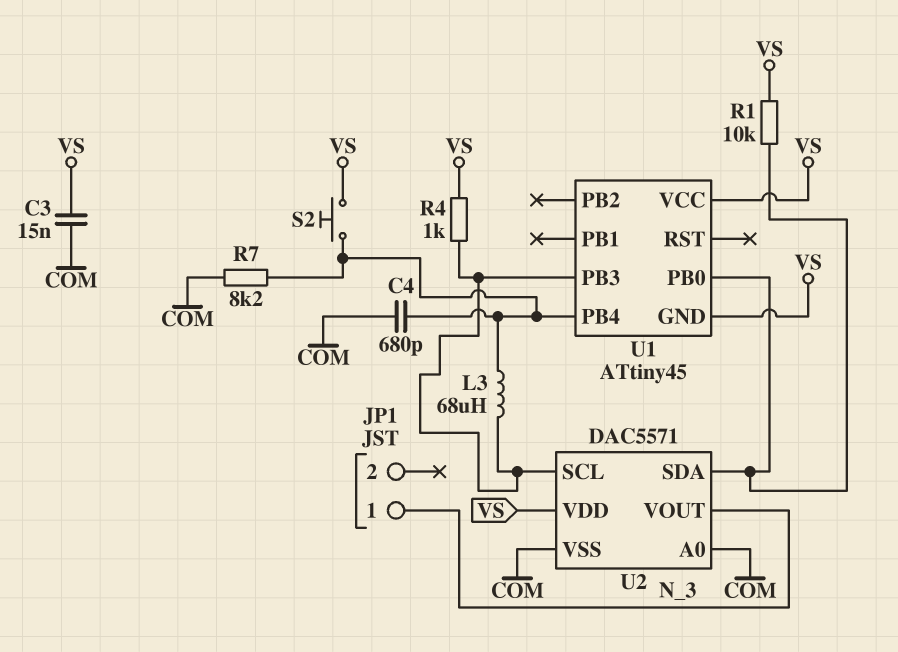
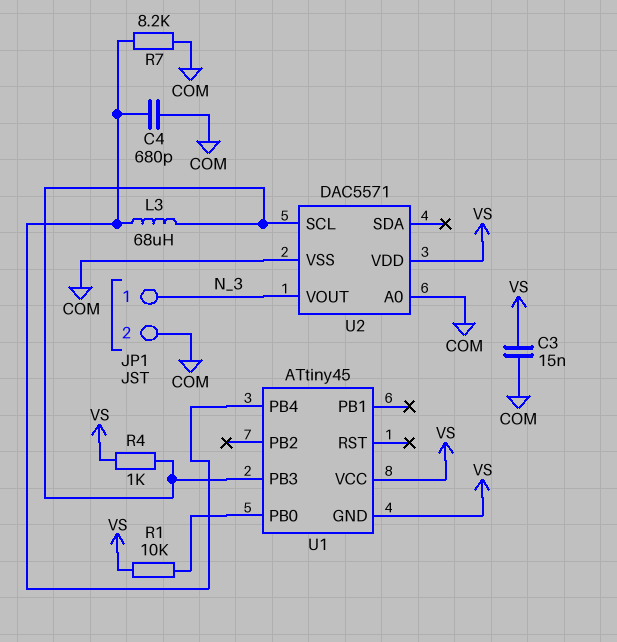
JP1 pin 2: none -> COM
S2: button (U1/PB4, VS) -> none
U2 pin SDA: U1/PB0 -> none

